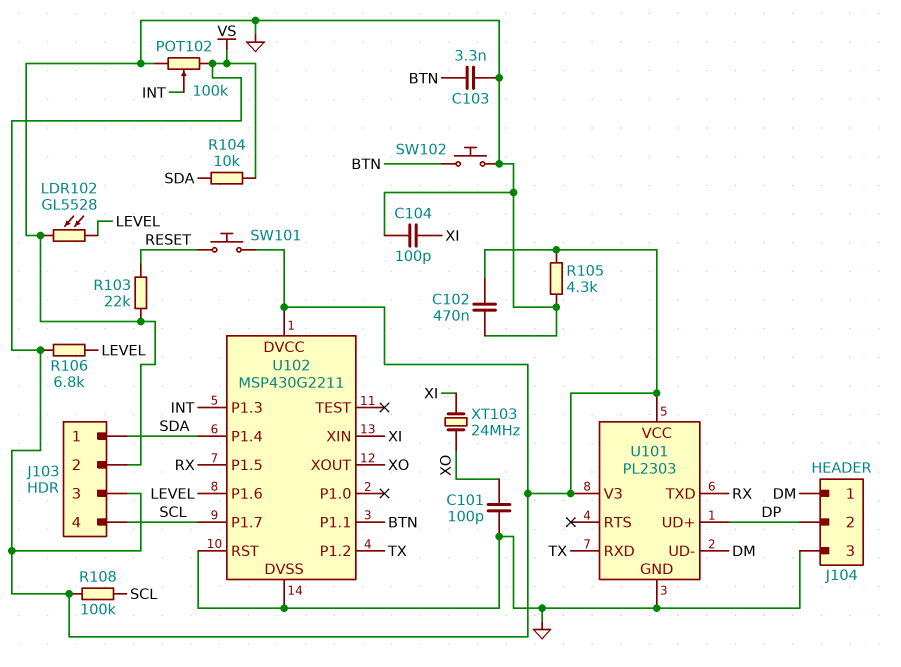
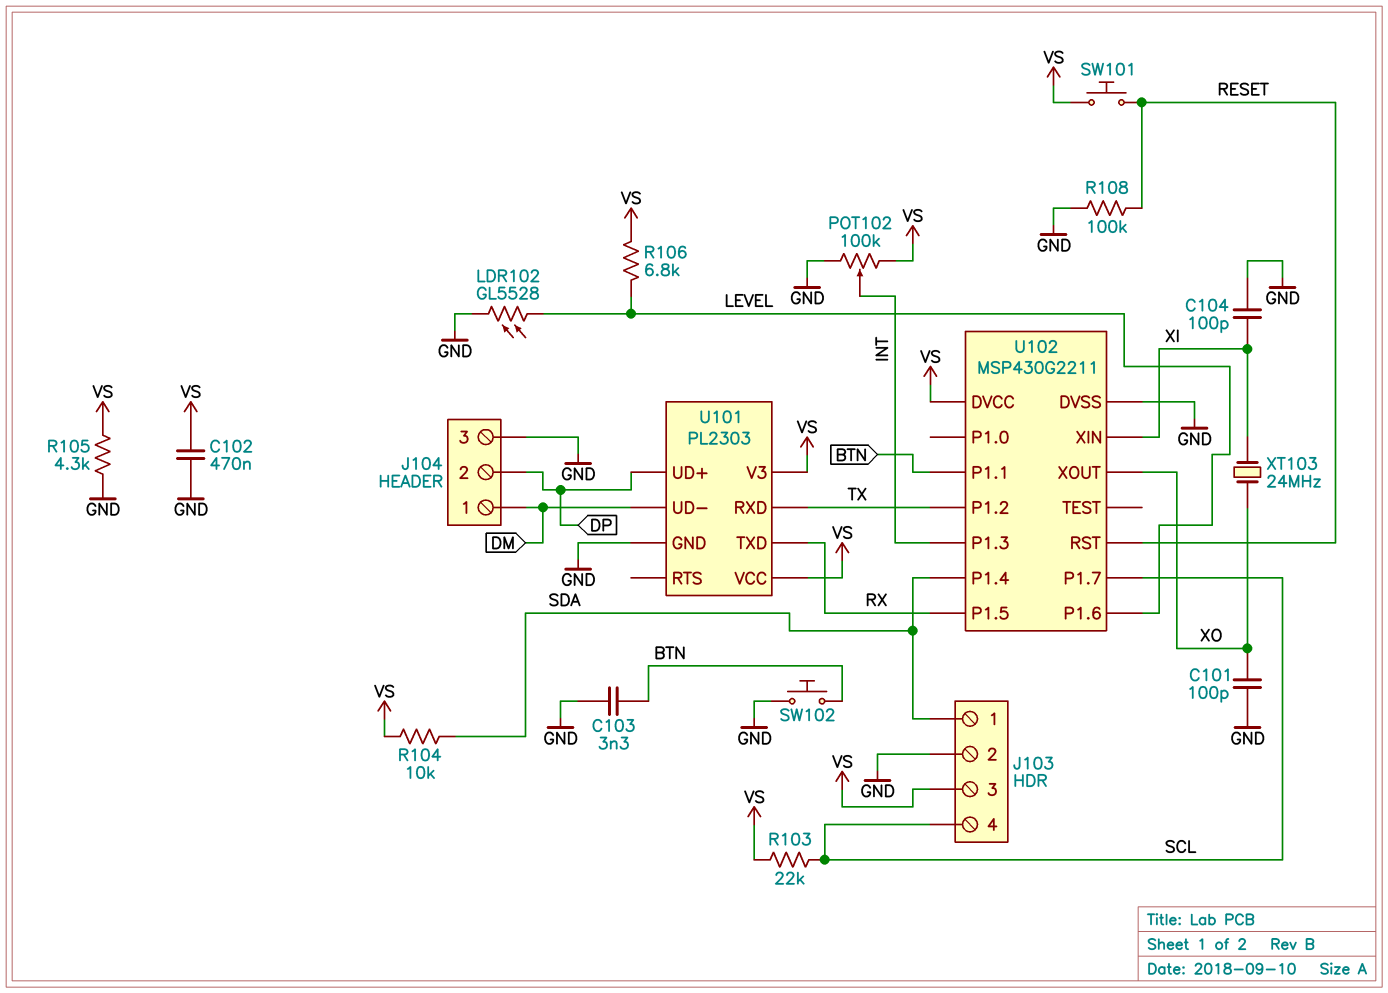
R103: 22k (GND, RESET) -> 22k (SCL, VS)
R108: 100k (SCL, VS) -> 100k (GND, RESET)
U102 pin RST: GND -> RESET

